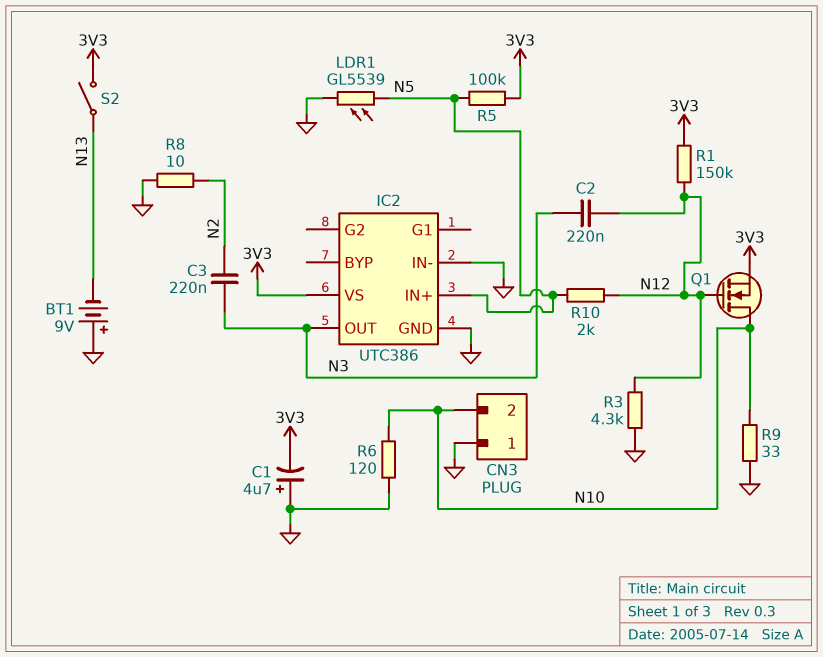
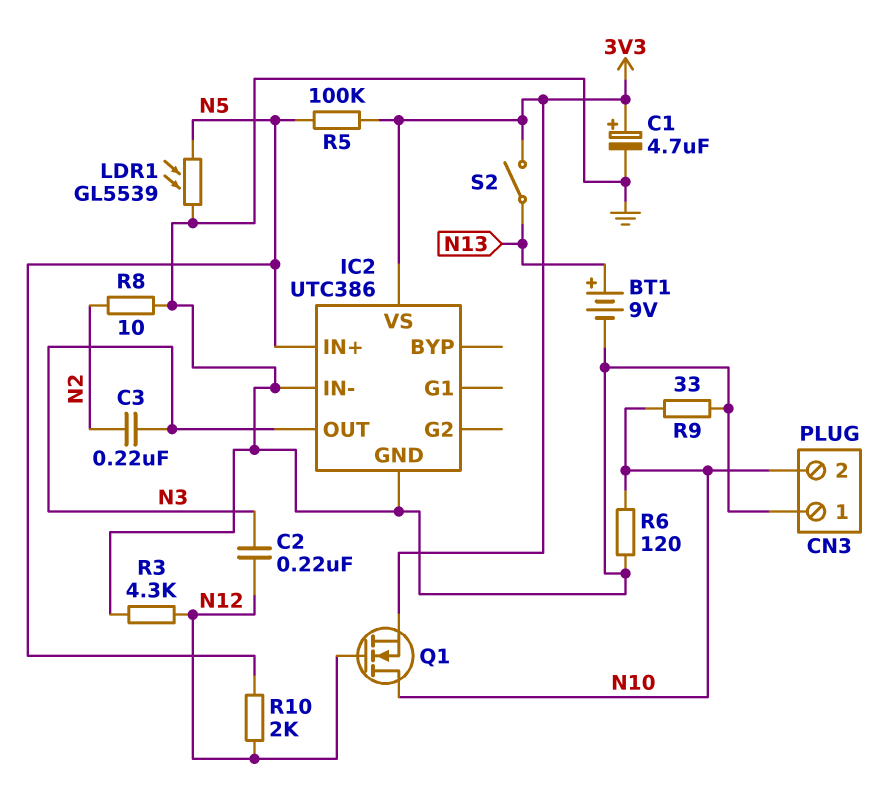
BT1: 9V (plus GND, minus N13) -> 9V (plus N13, minus GND)
C1: 4.7uF (plus GND, minus 3V3) -> 4.7uF (plus 3V3, minus GND)
R1: 150k (3V3, N12) -> none

